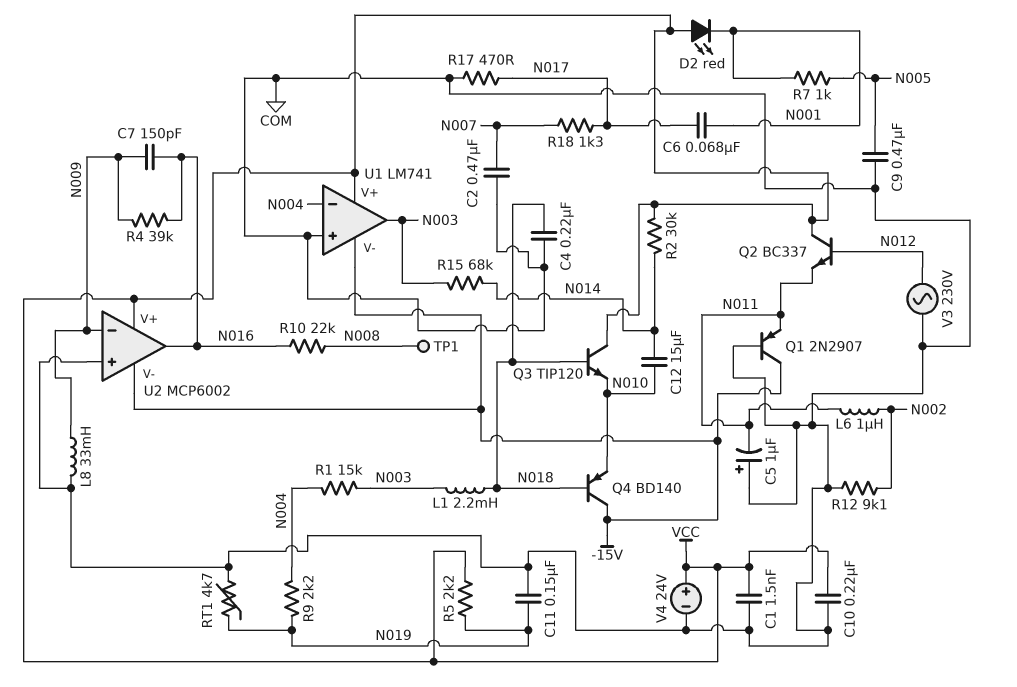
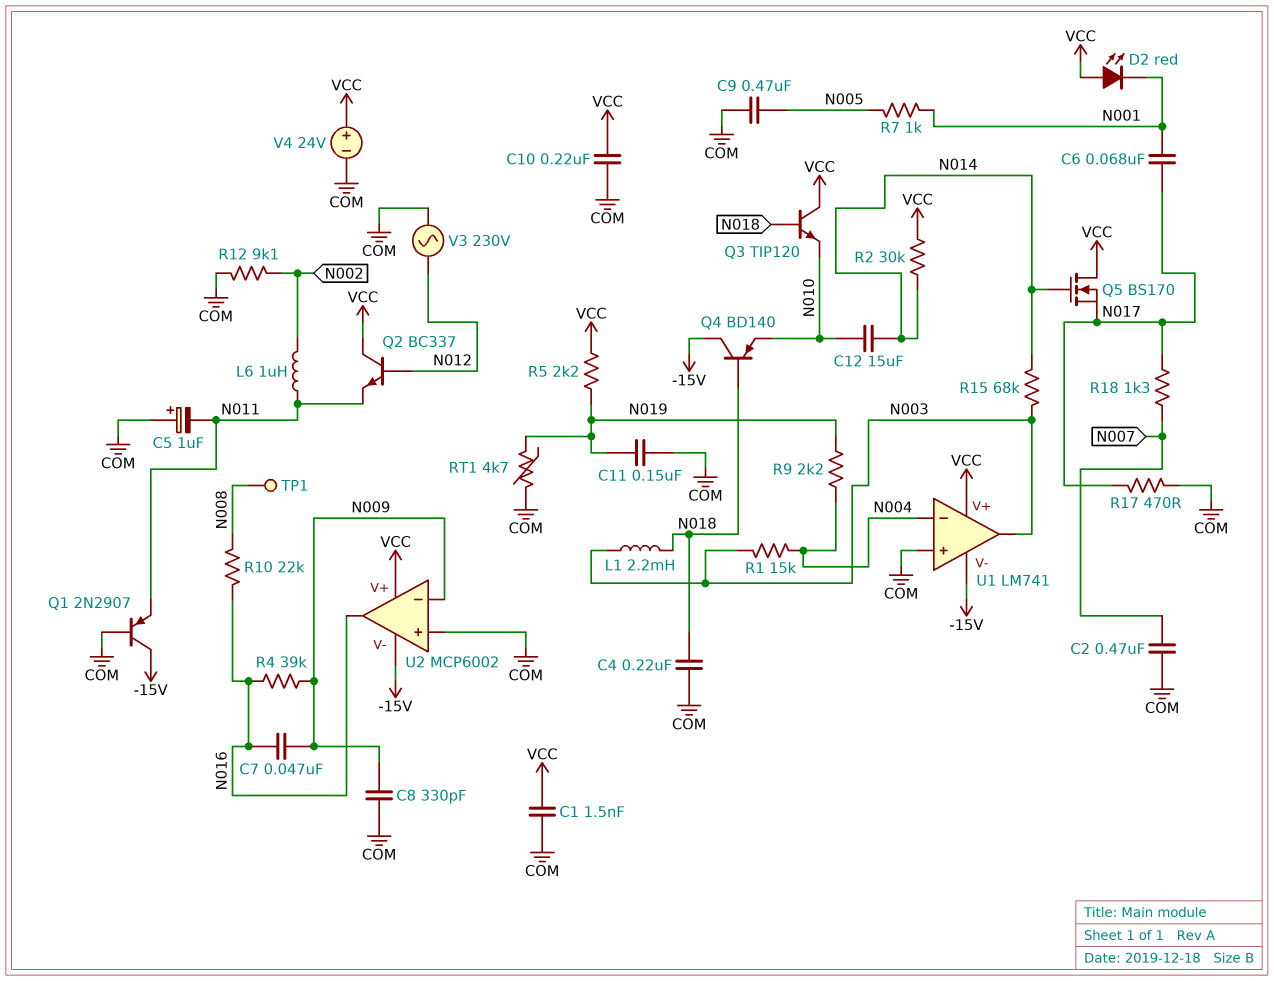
C7: 150pF (N009, N016) -> 47nF (N009, N016)
C8: none -> 330pF (COM, N009)
L8: 33mH (COM, N009) -> none
Q5: none -> NMOS BS170 (G N014, D VCC, S N017)

